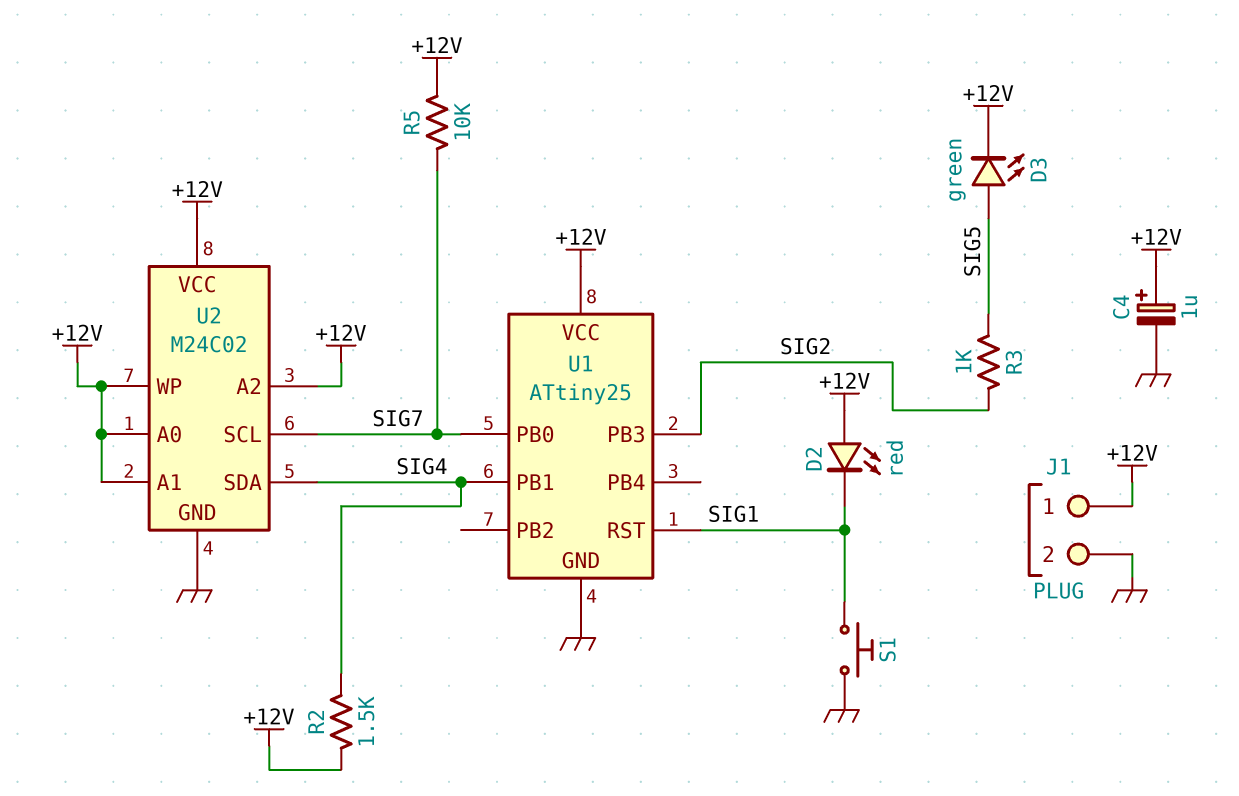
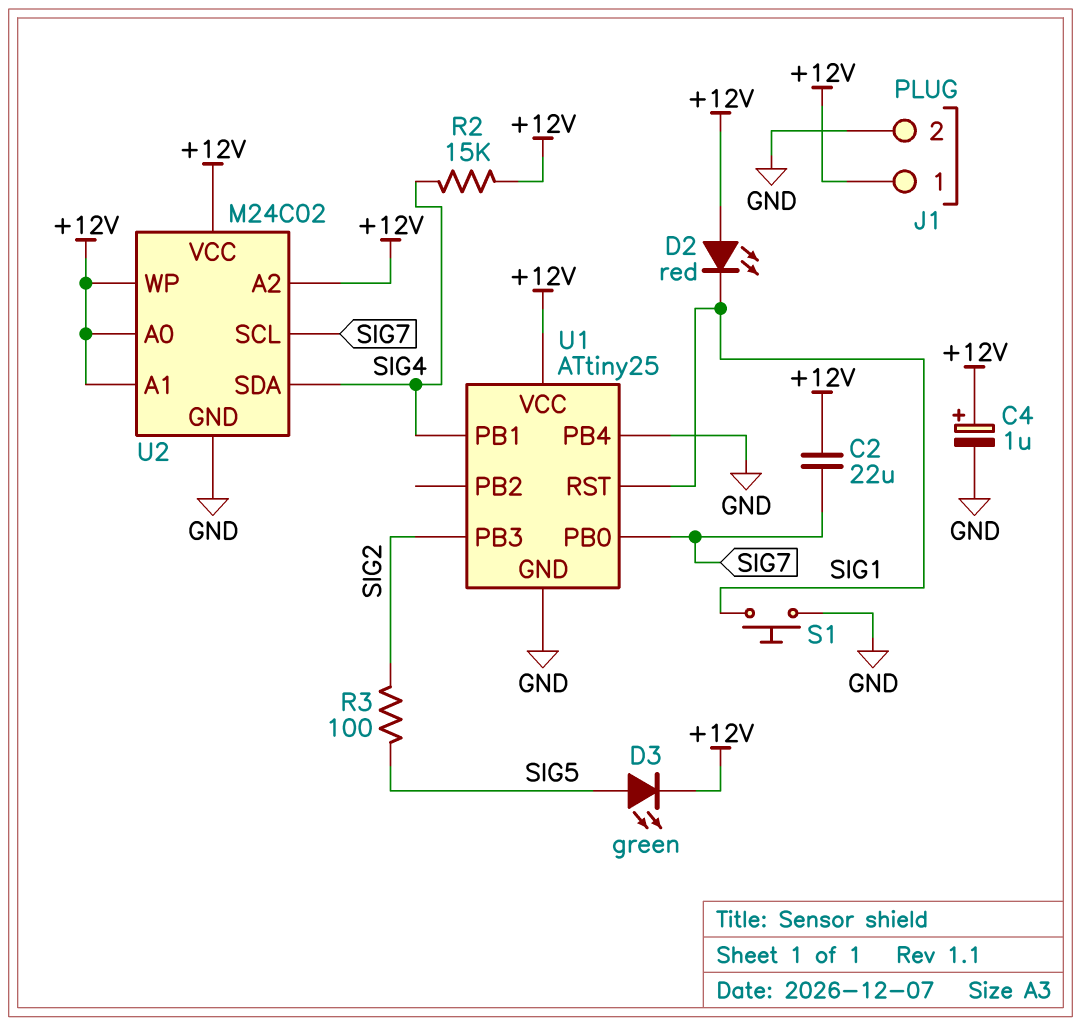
C2: none -> 22uF (+12V, SIG7)
R2: 1.5k (+12V, SIG4) -> 15k (+12V, SIG4)
R3: 1k (SIG2, SIG5) -> 100 (SIG2, SIG5)
R5: 10k (+12V, SIG7) -> none
U1 pin PB4: none -> GND

